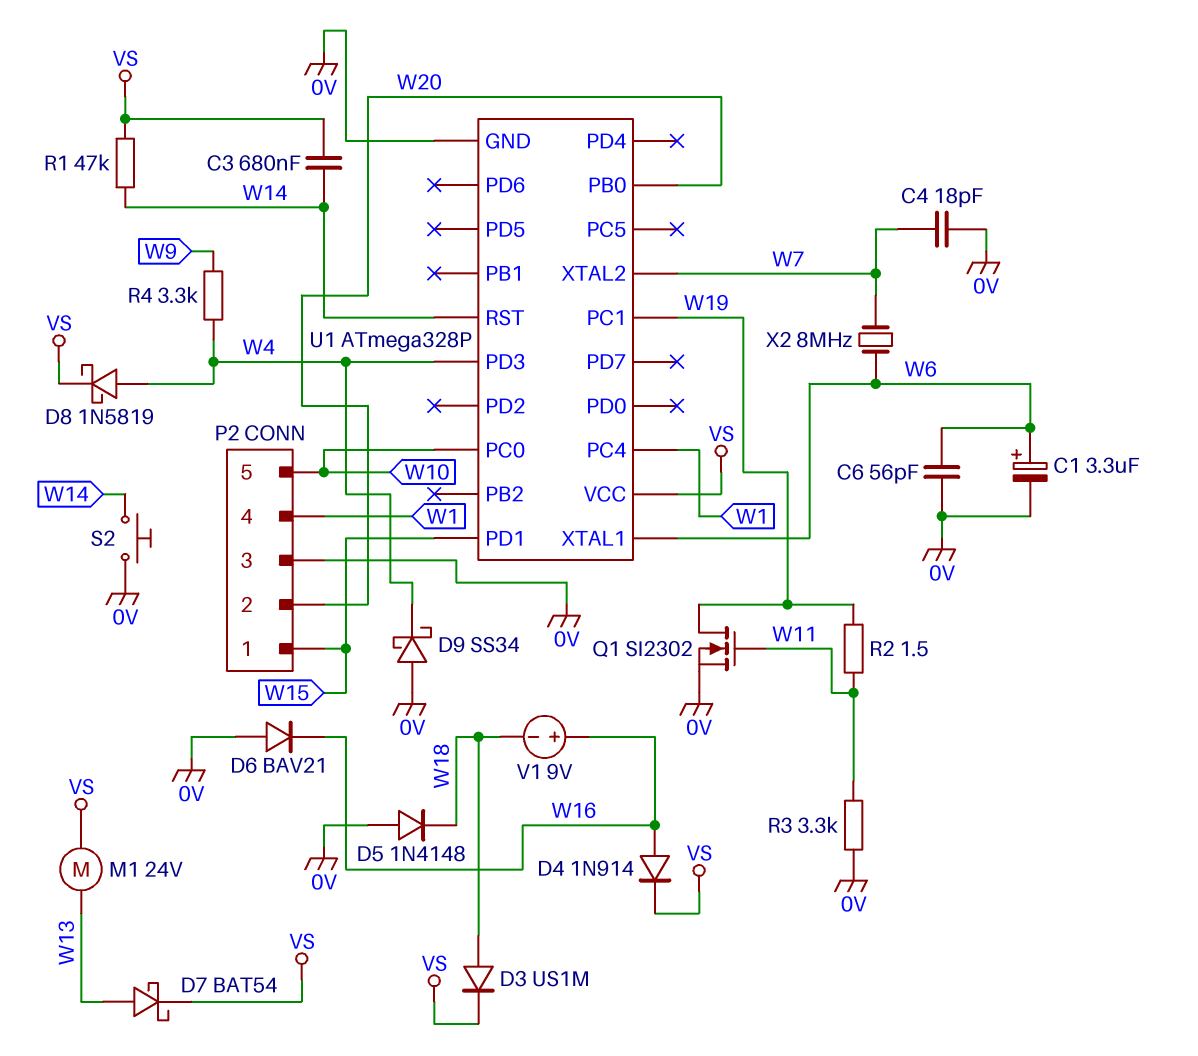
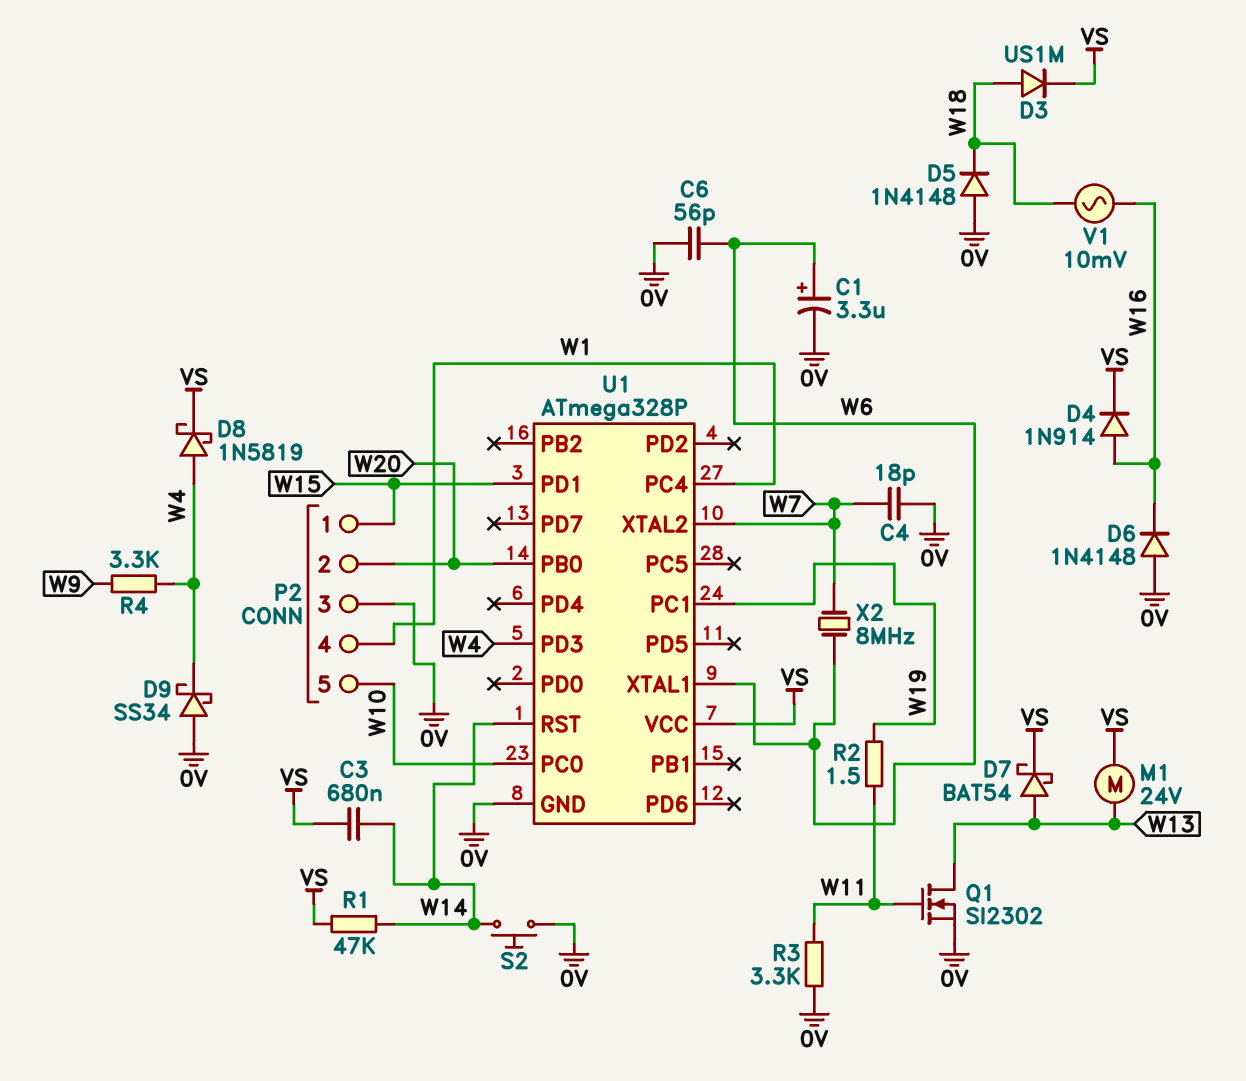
D6: diode BAV21 (A 0V, K W16) -> diode 1N4148 (A 0V, K W16)
Q1: NMOS SI2302 (G W11, D W19, S 0V) -> NMOS SI2302 (G W11, D W13, S 0V)
V1: 9V (plus W16, minus W18) -> AC 10mV (W16, W18)

